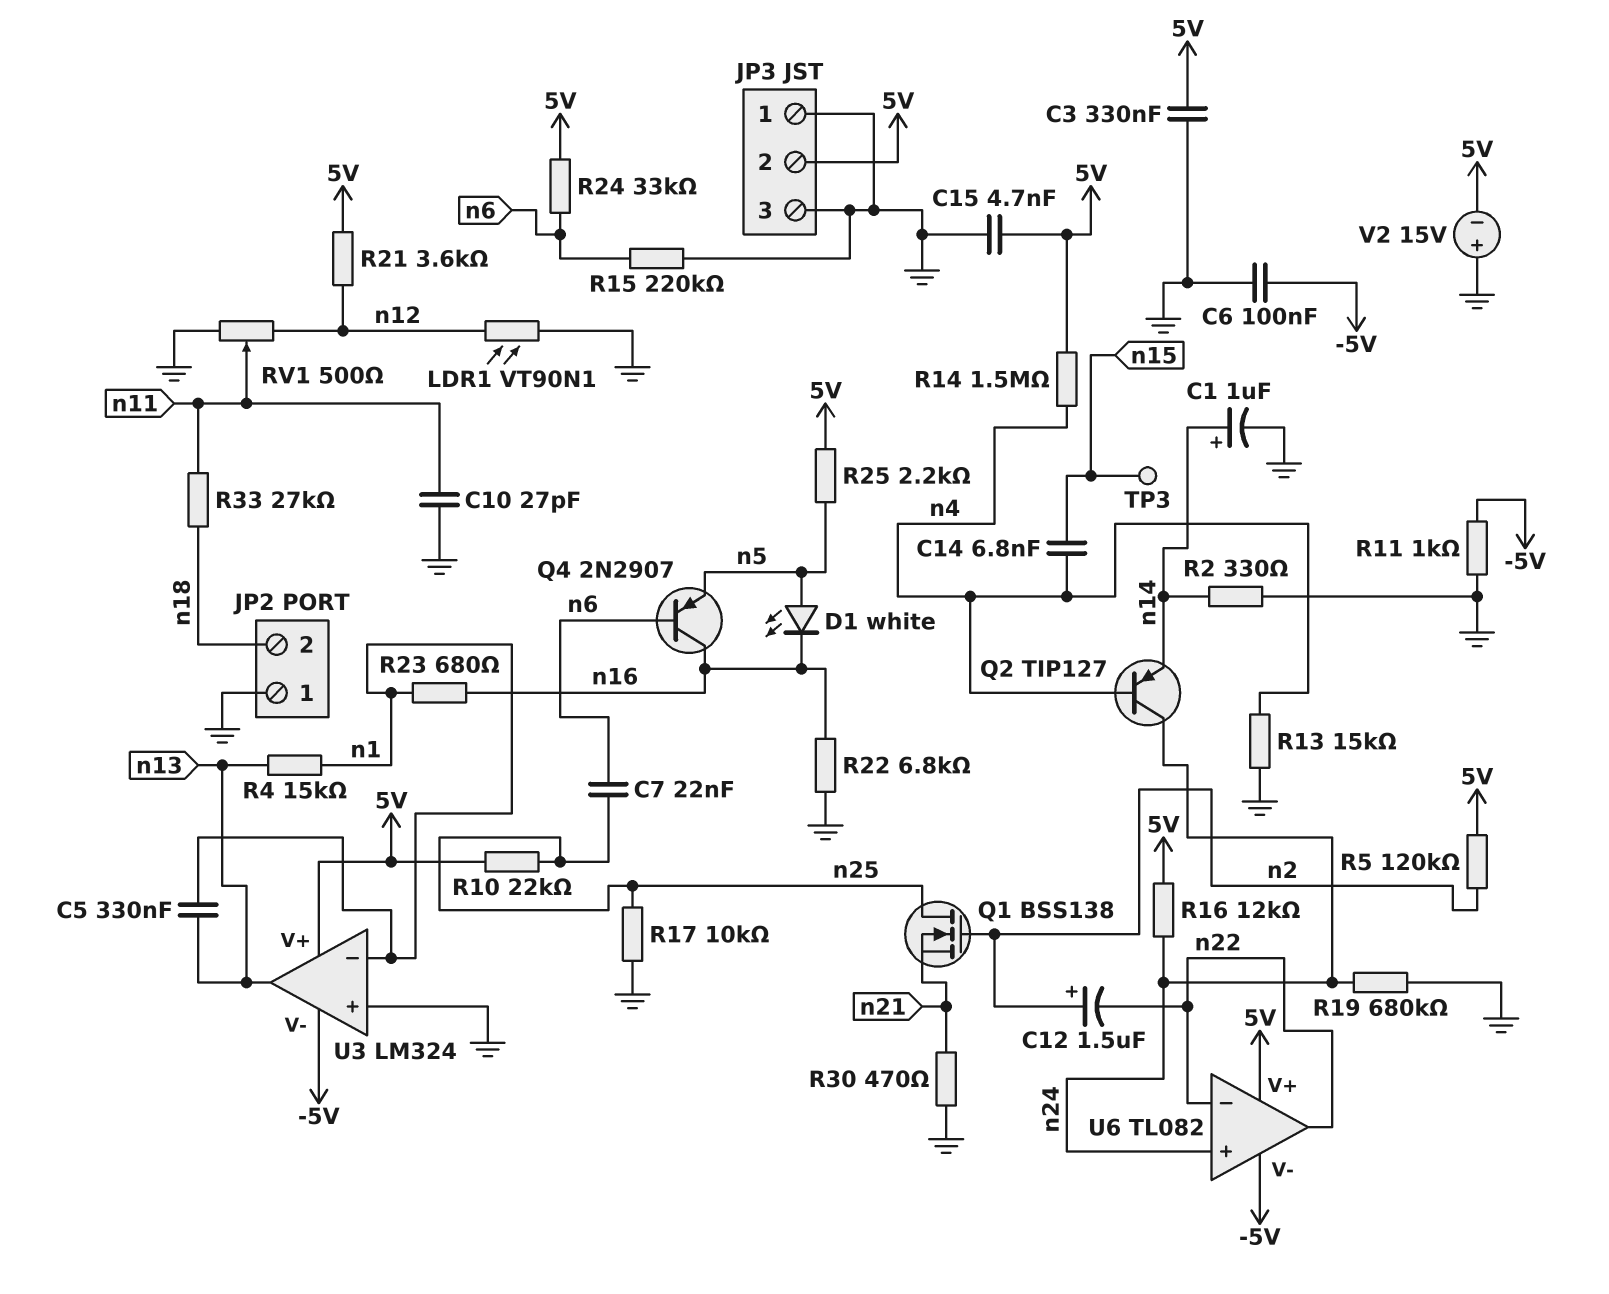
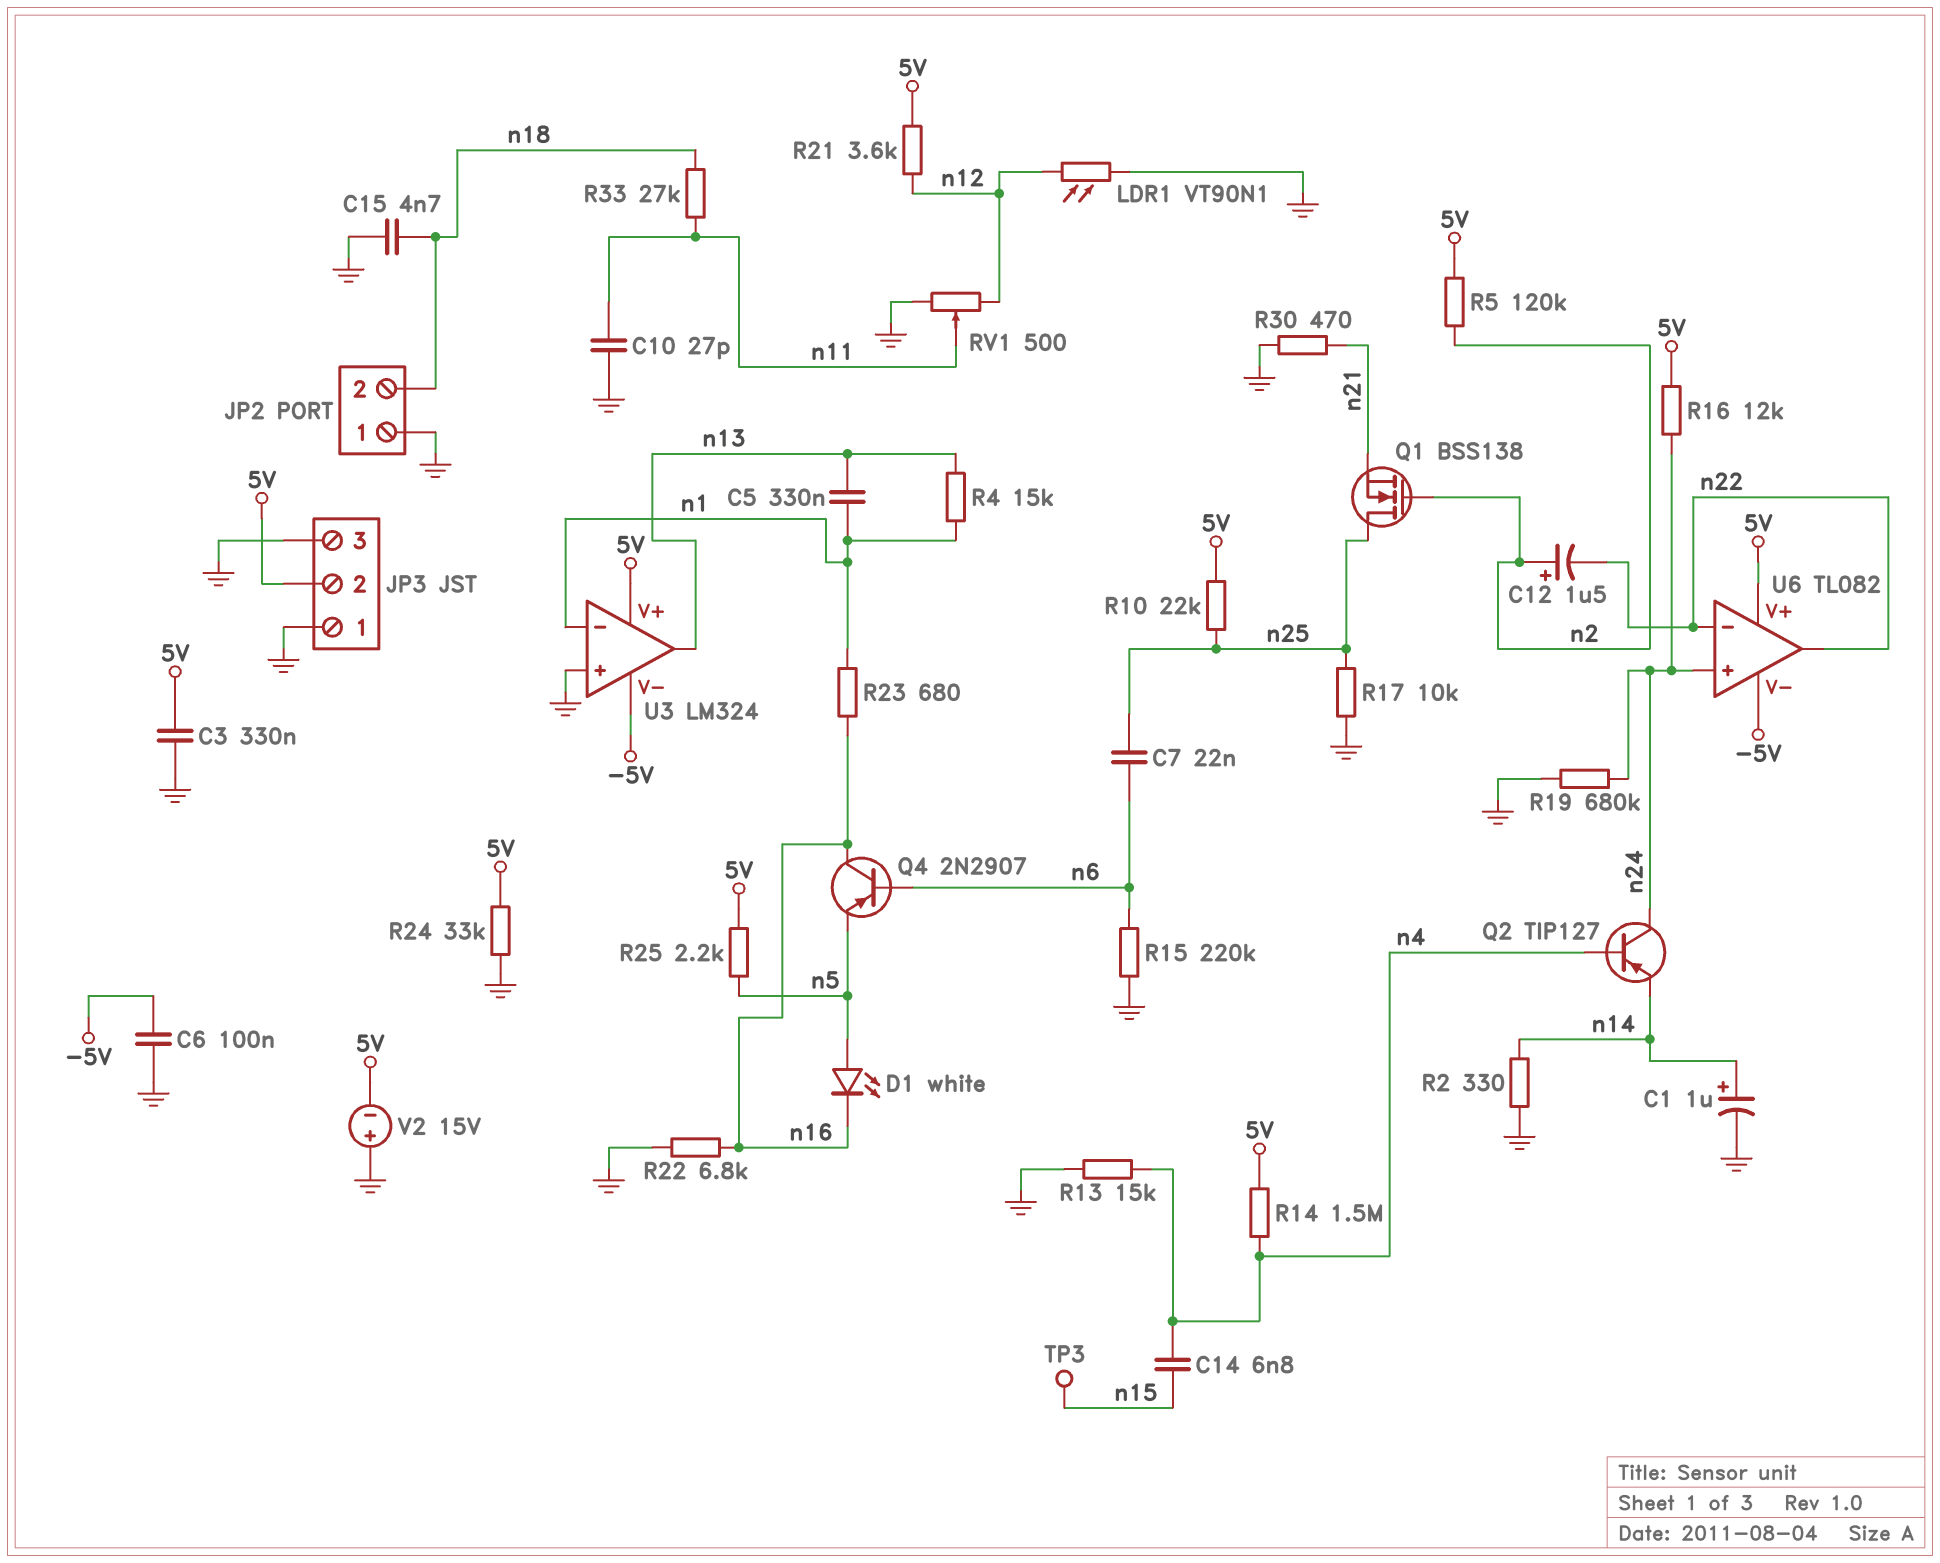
C15: 4.7nF (5V, GND) -> 4.7nF (GND, n18)
R11: 1k (-5V, GND) -> none
R24: 33k (5V, n6) -> 33k (5V, GND)

